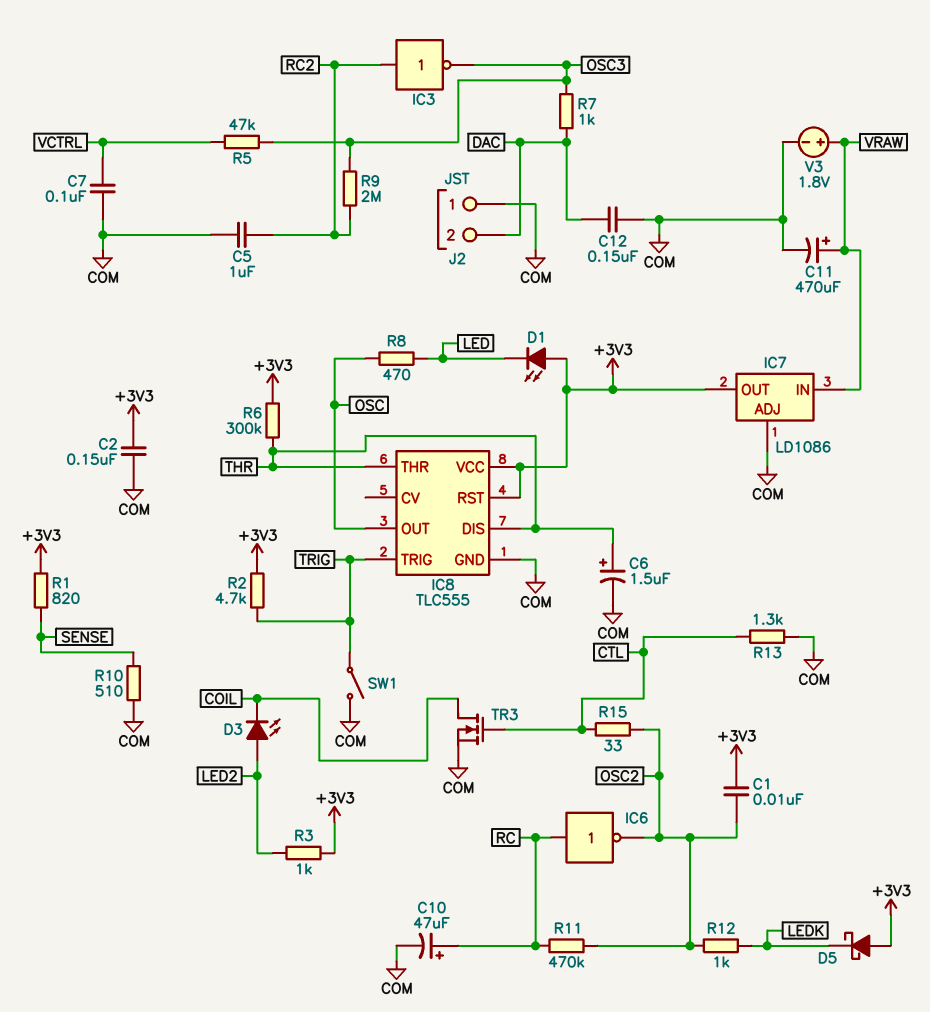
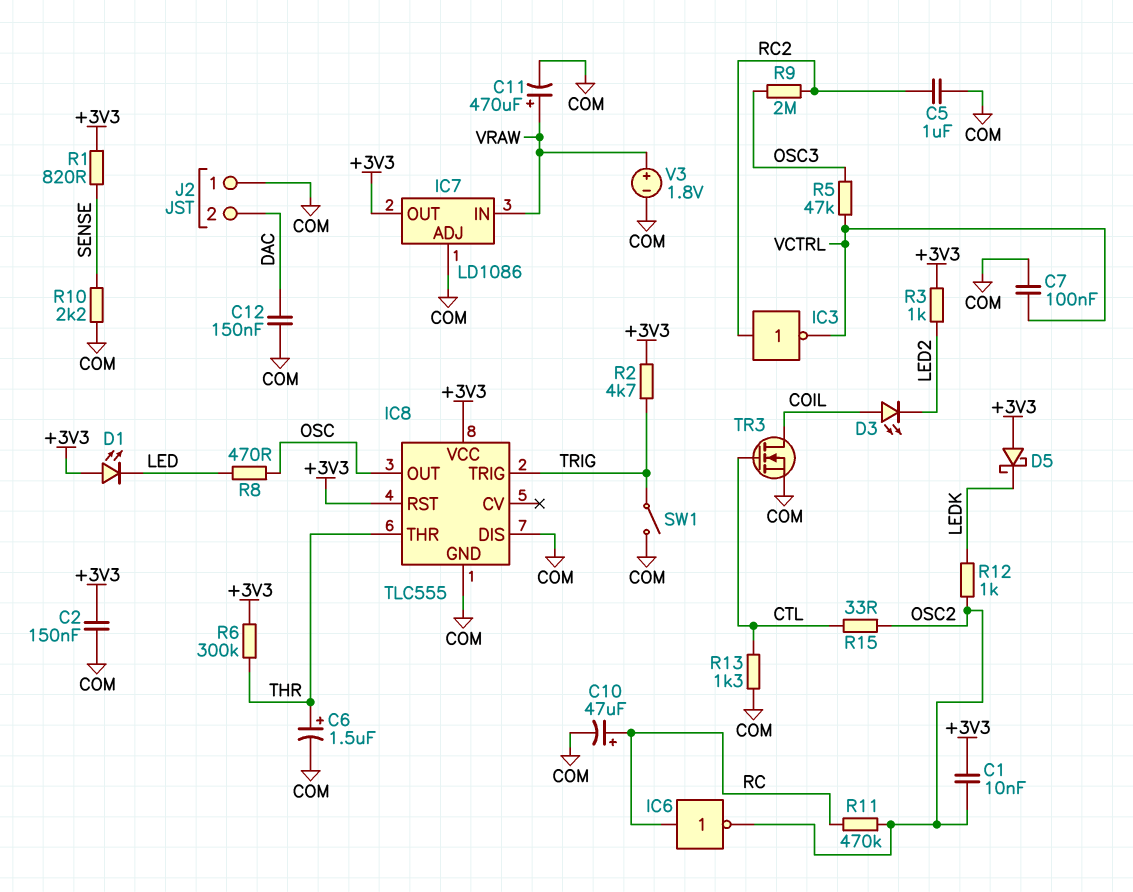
D3: LED (A LED2, K COIL) -> LED (A COIL, K LED2)
IC3: NOT (in RC2, out OSC3) -> NOT (in RC2, out VCTRL)
IC8 pin DIS: THR -> COM
R7: 1k (DAC, OSC3) -> none
R10: 510 (COM, SENSE) -> 2.2k (COM, SENSE)

